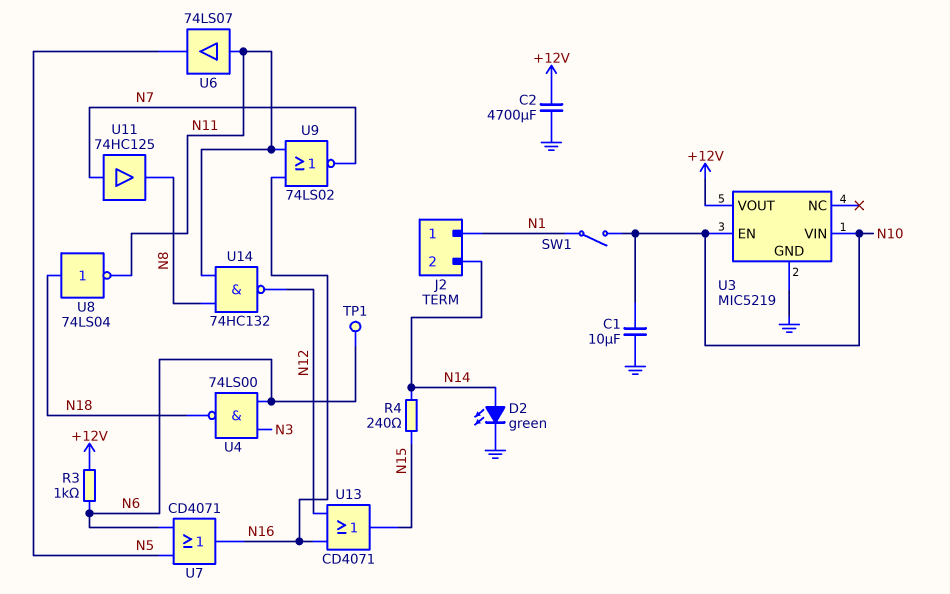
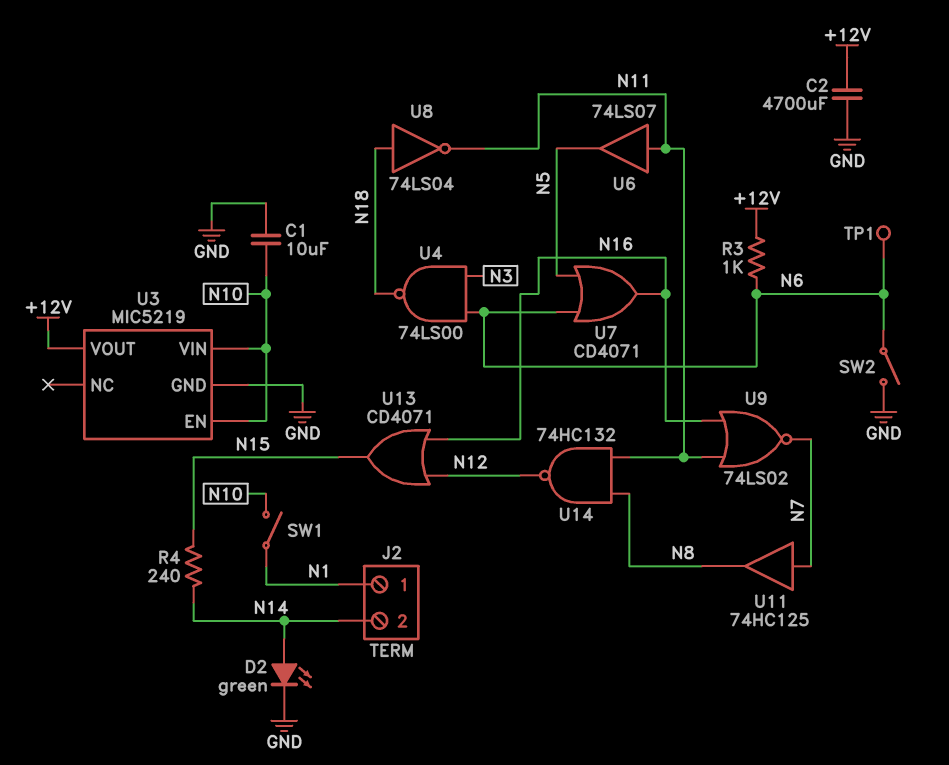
SW2: none -> switch (GND, N6)

